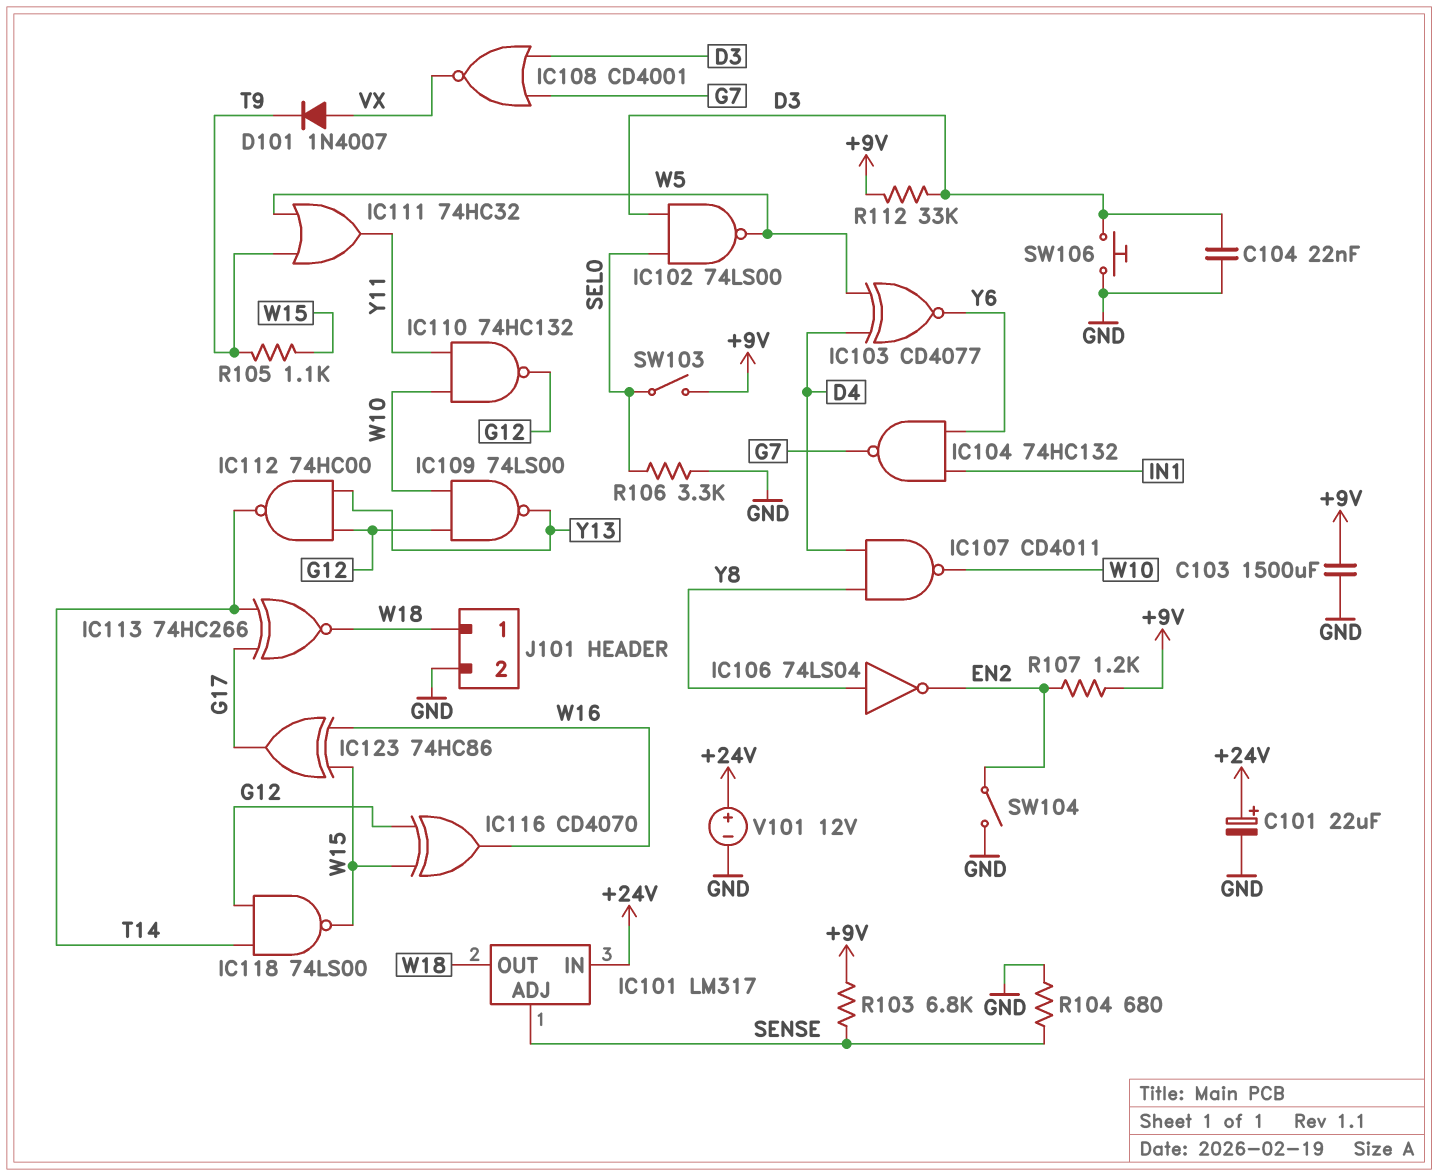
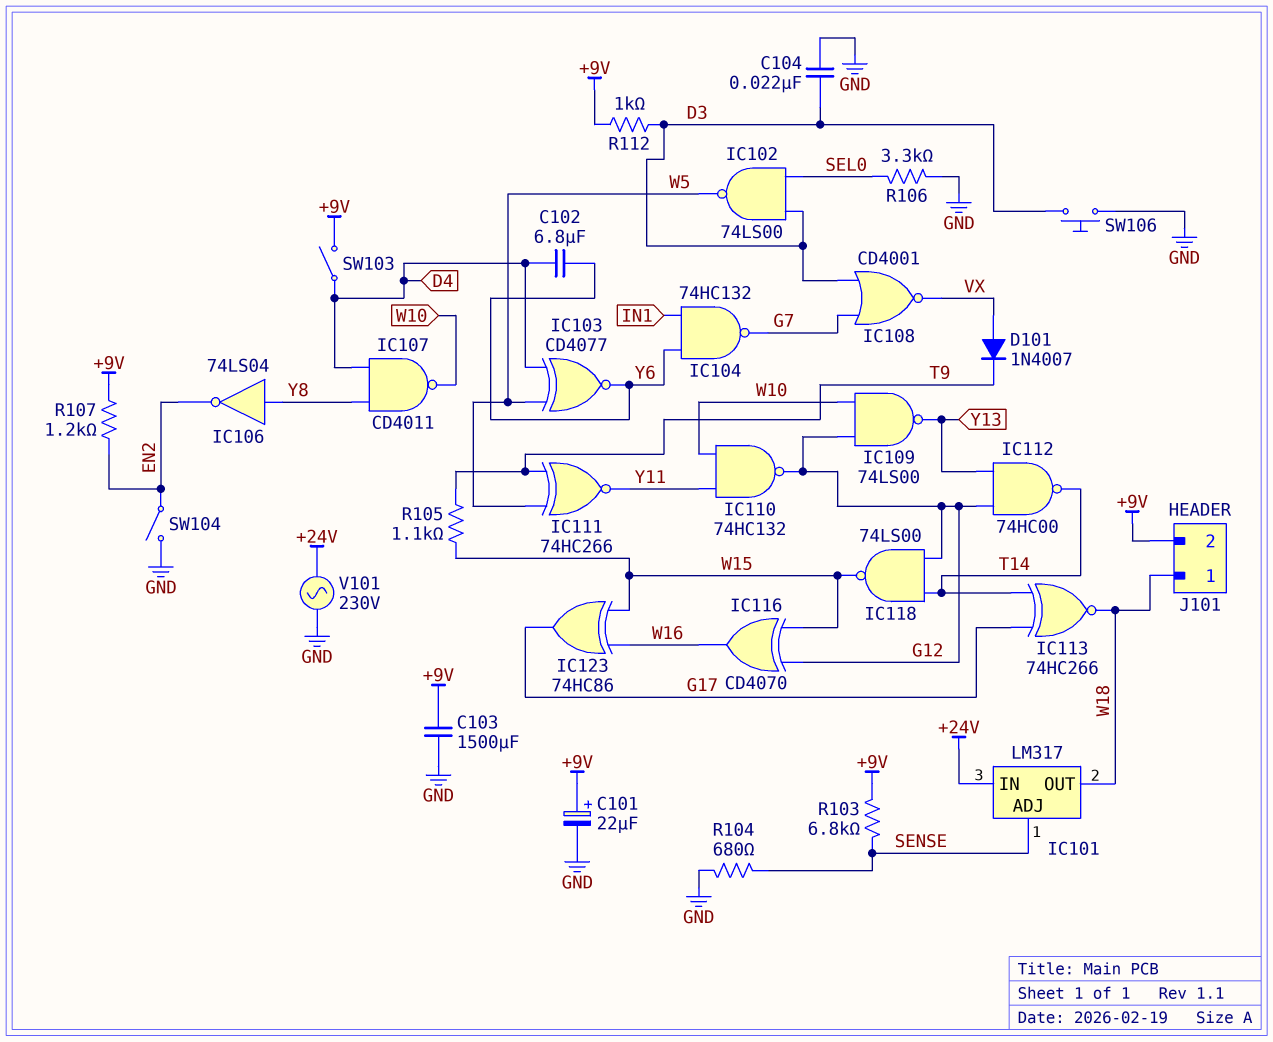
C101: 22uF (plus +24V, minus GND) -> 22uF (plus +9V, minus GND)
C102: none -> 6.8uF (D4, Y6)
IC111: OR 74HC32 (in T9, in W5, out Y11) -> XNOR 74HC266 (in T9, in W5, out Y11)
J101 pin 2: GND -> +9V
R112: 33k (+9V, D3) -> 1k (+9V, D3)
SW103: switch (+9V, SEL0) -> switch (+9V, D4)
V101: 12V (plus +24V, minus GND) -> AC 230V (+24V, GND)

